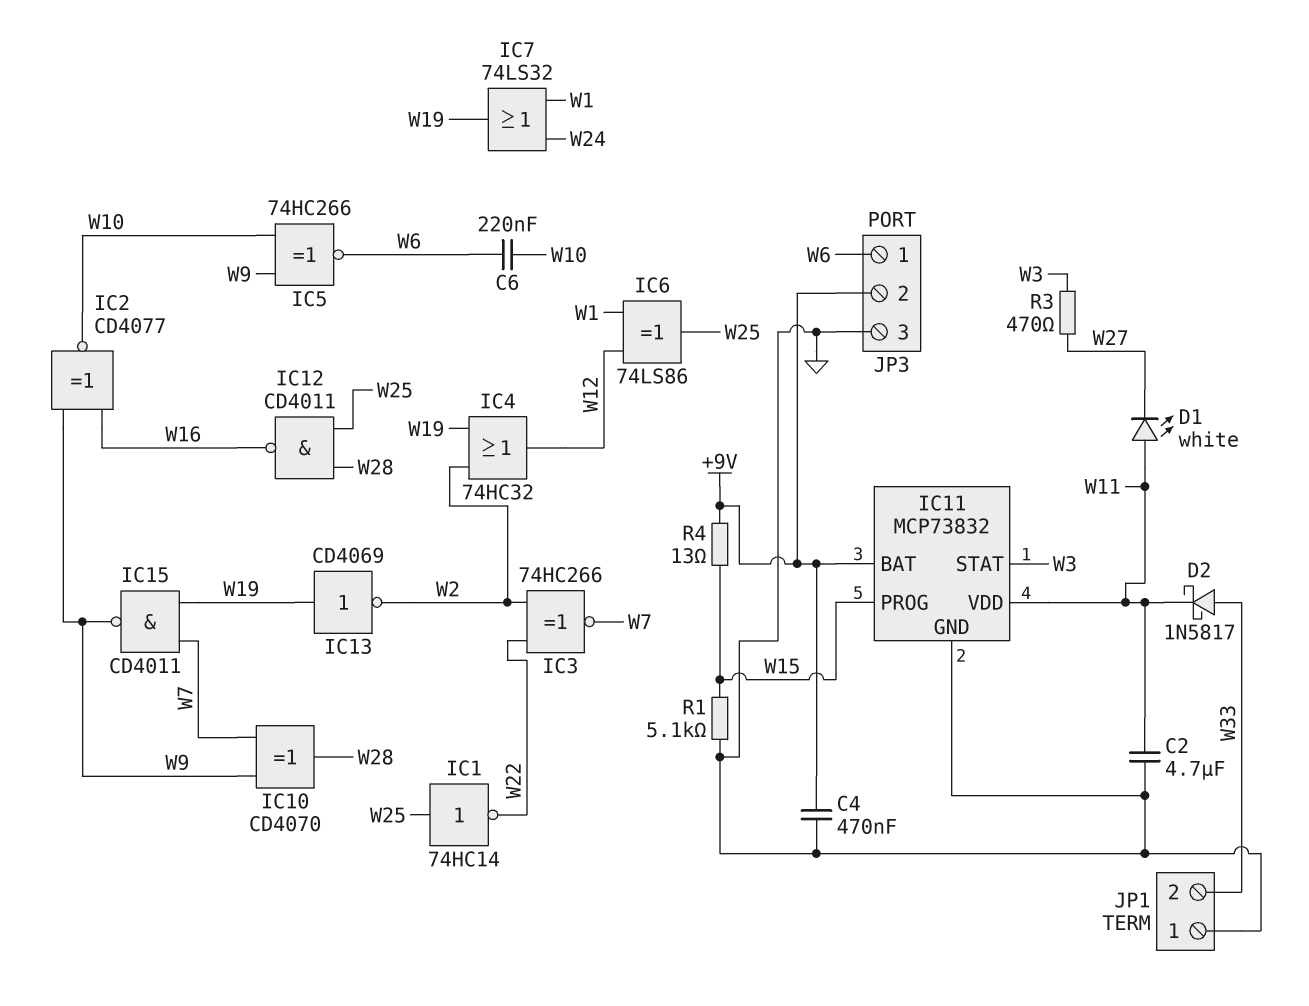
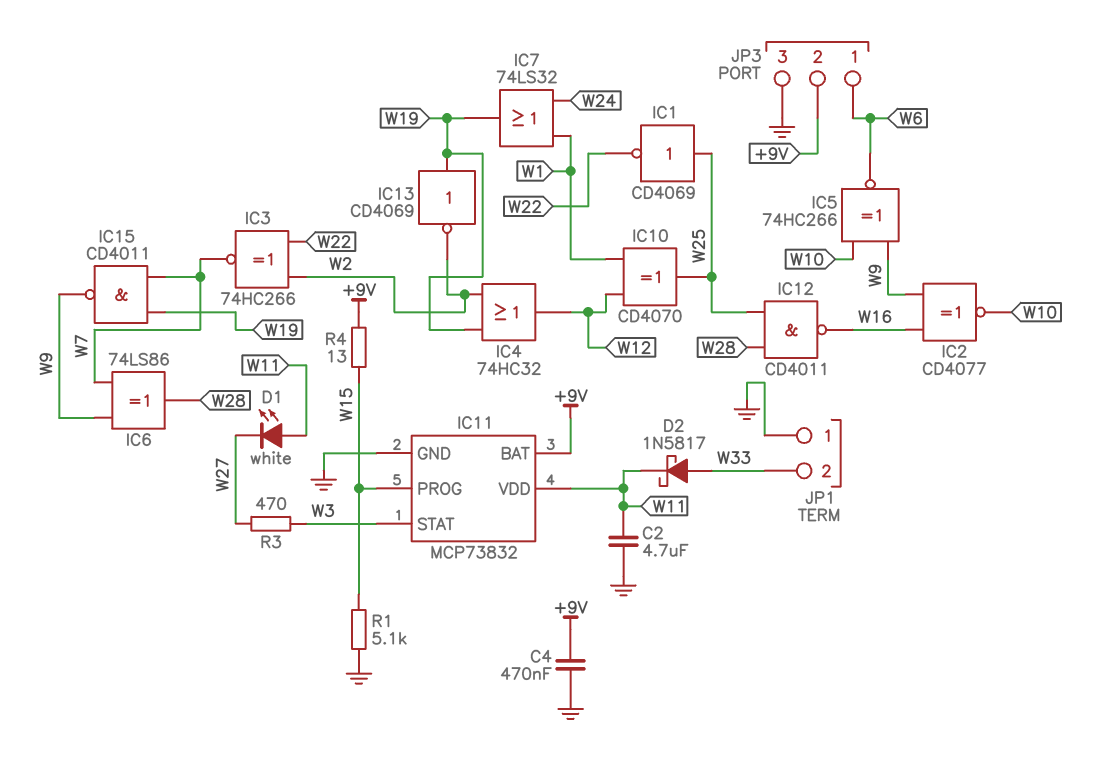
C6: 220nF (W6, W10) -> none
IC1: NOT 74HC14 (in W25, out W22) -> NOT CD4069 (in W25, out W22)
IC6: XOR 74LS86 (in W1, in W12, out W25) -> XOR 74LS86 (in W7, in W9, out W28)
IC10: XOR CD4070 (in W7, in W9, out W28) -> XOR CD4070 (in W1, in W12, out W25)

